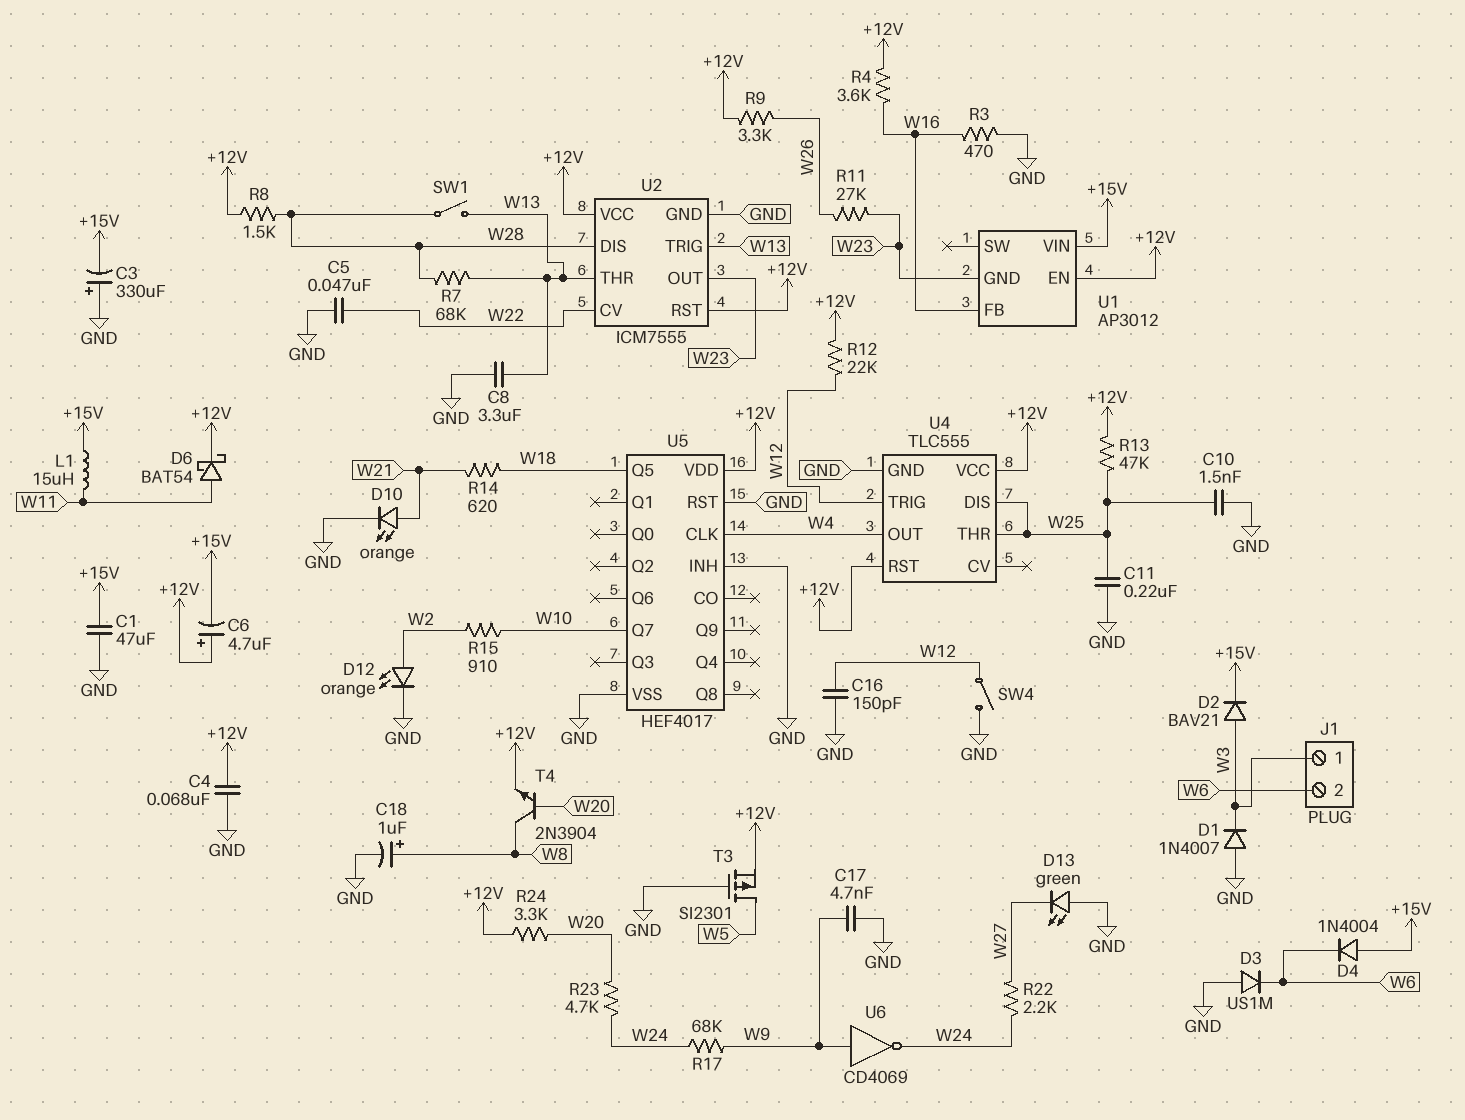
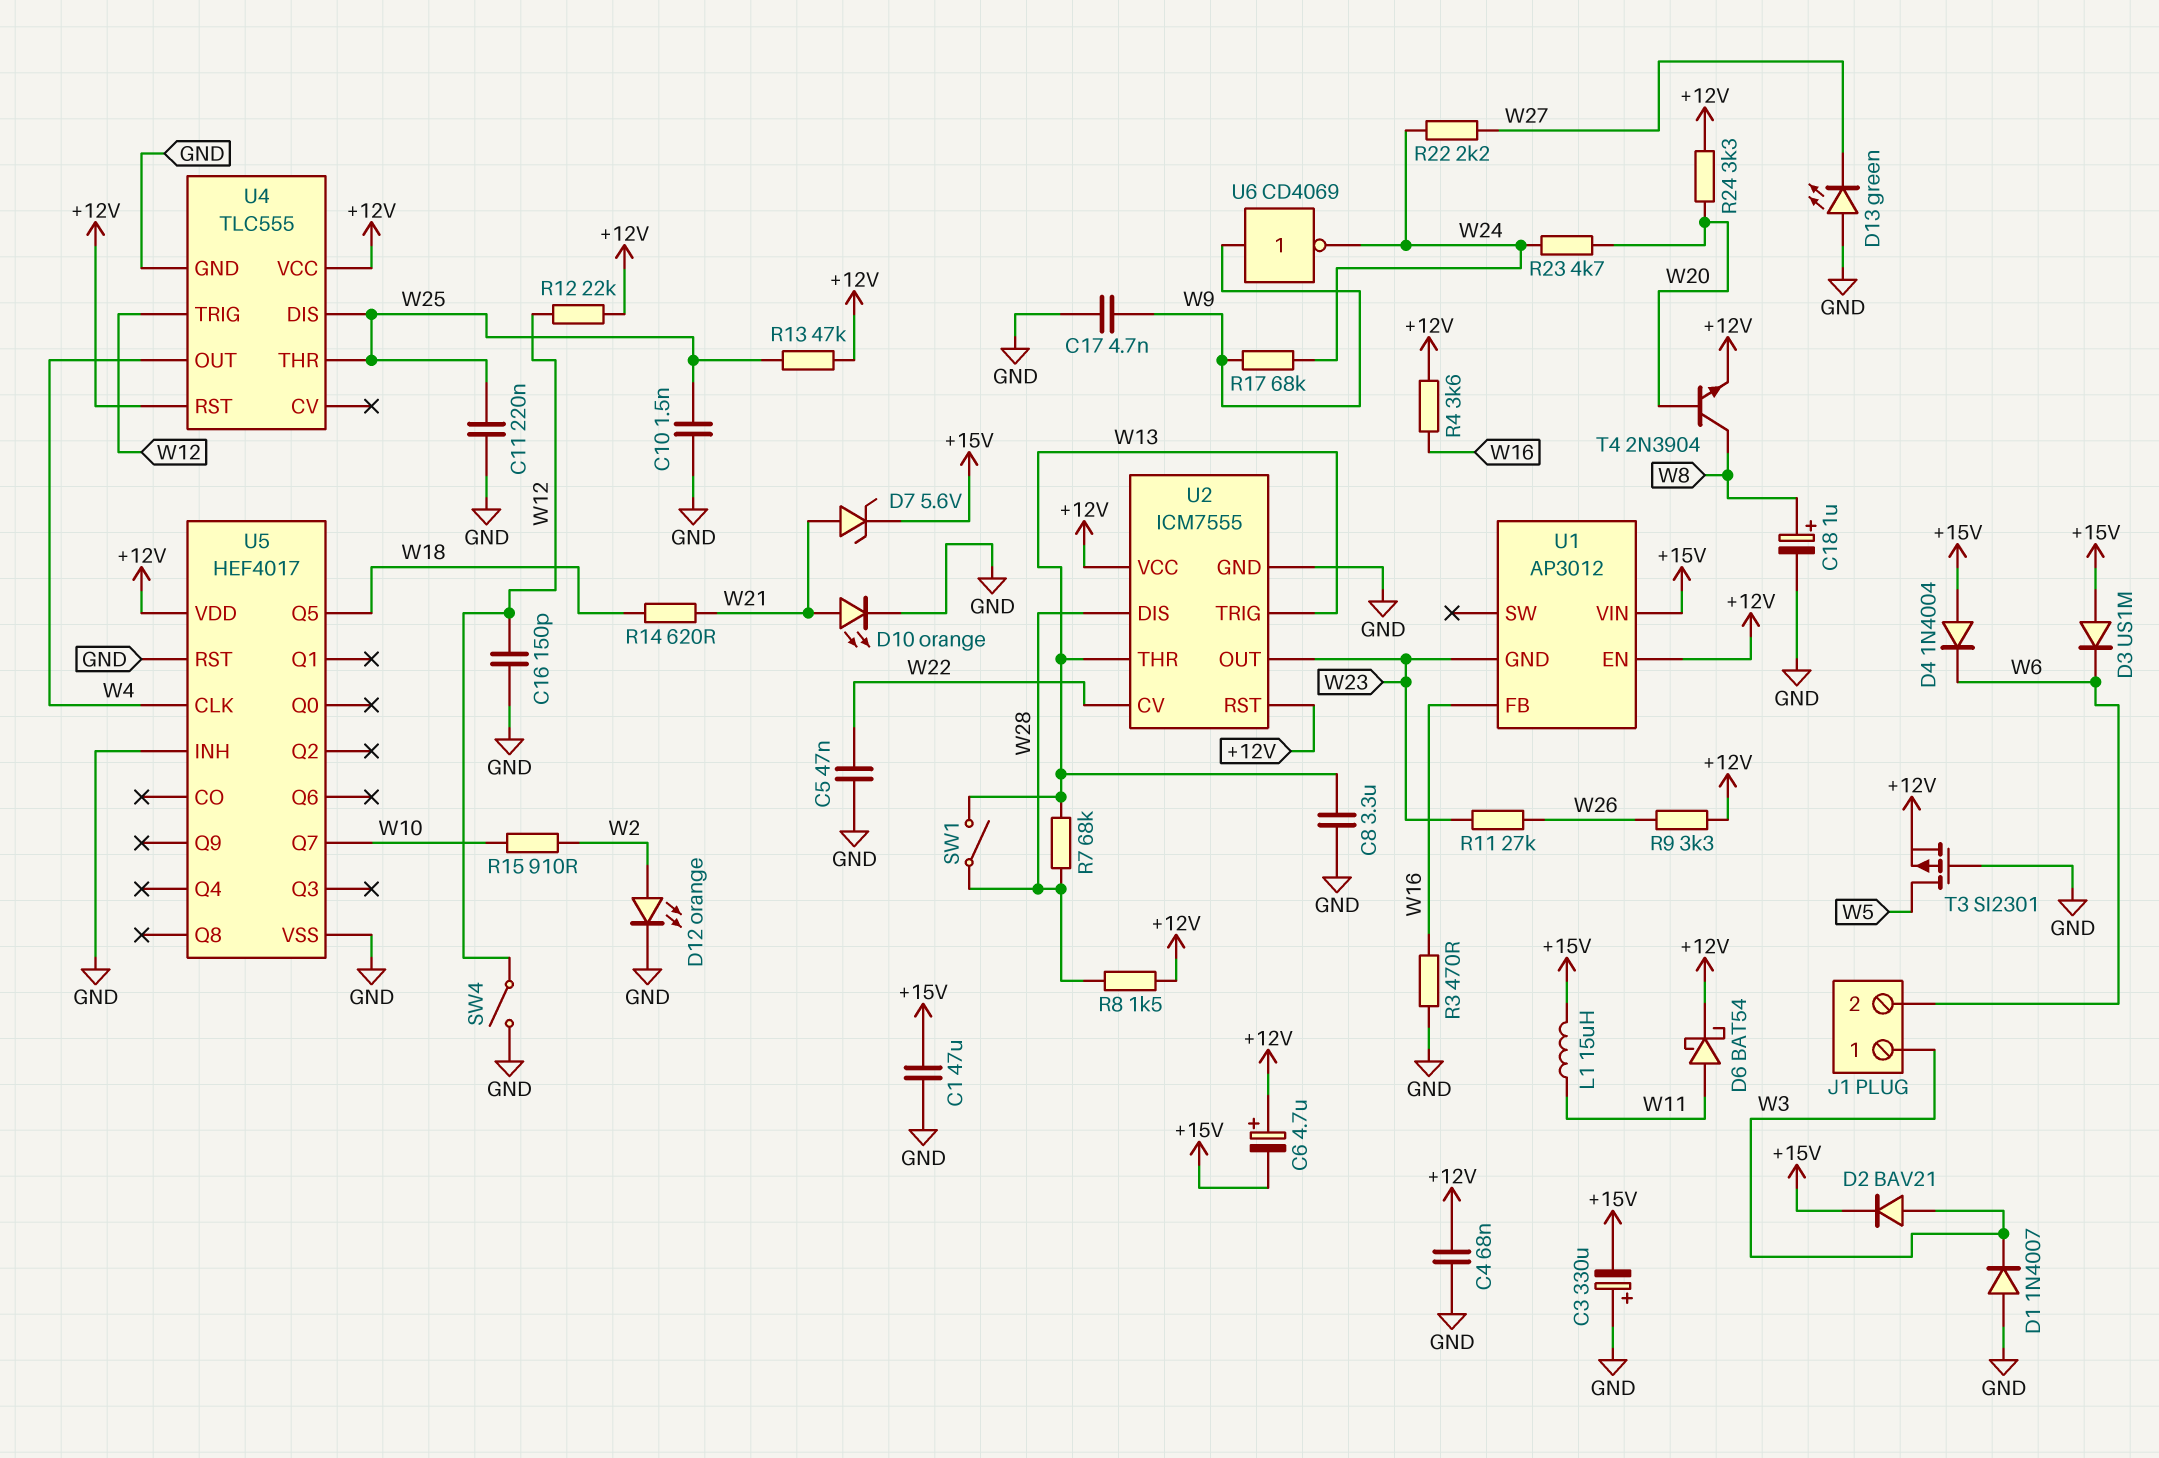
D3: diode US1M (A GND, K W6) -> diode US1M (A +15V, K W6)
D7: none -> zener 5.6V (A W21, K +15V)

